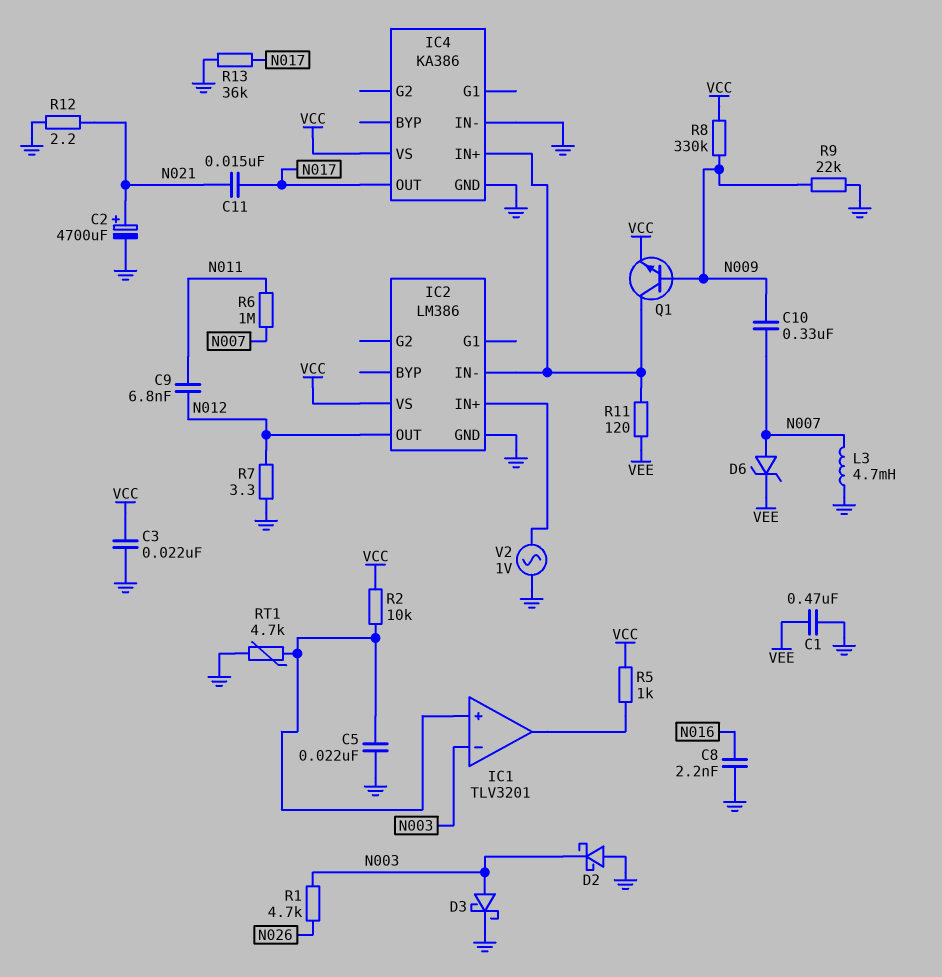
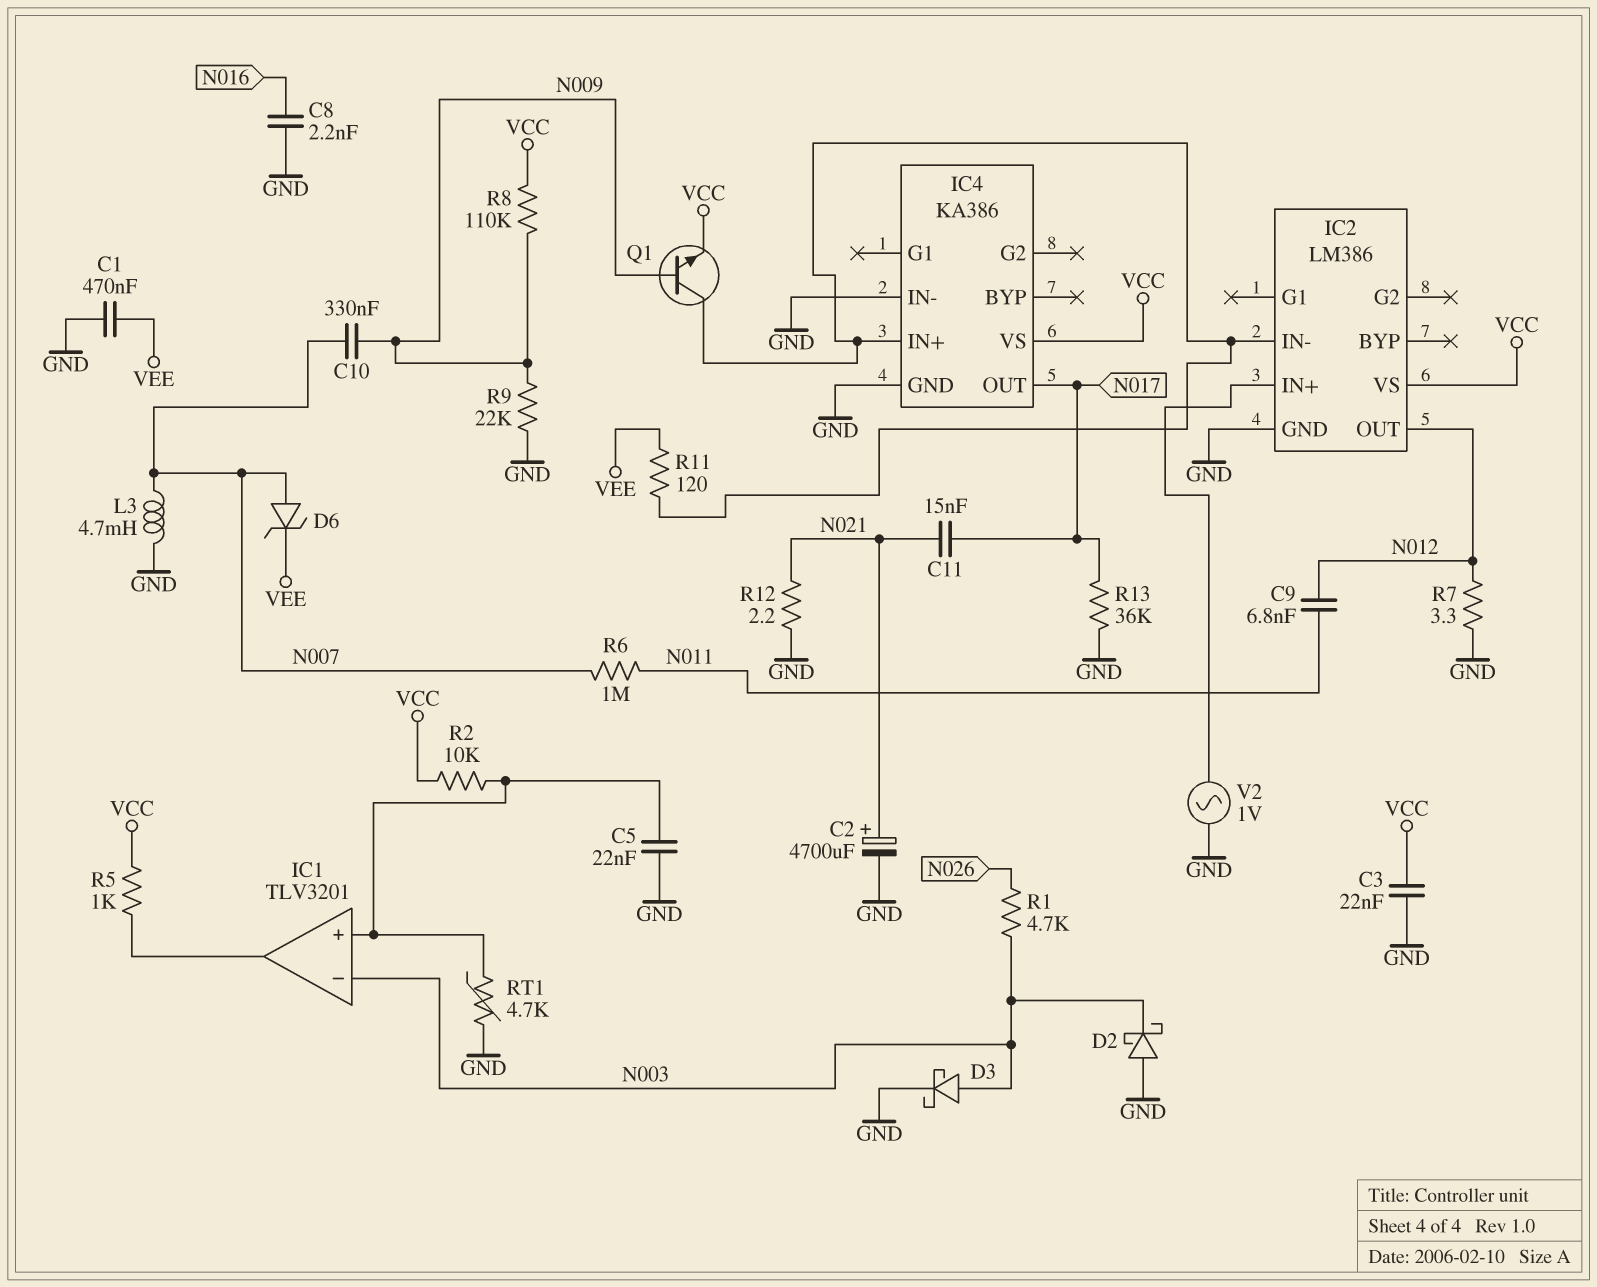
R8: 330k (N009, VCC) -> 110k (N009, VCC)

